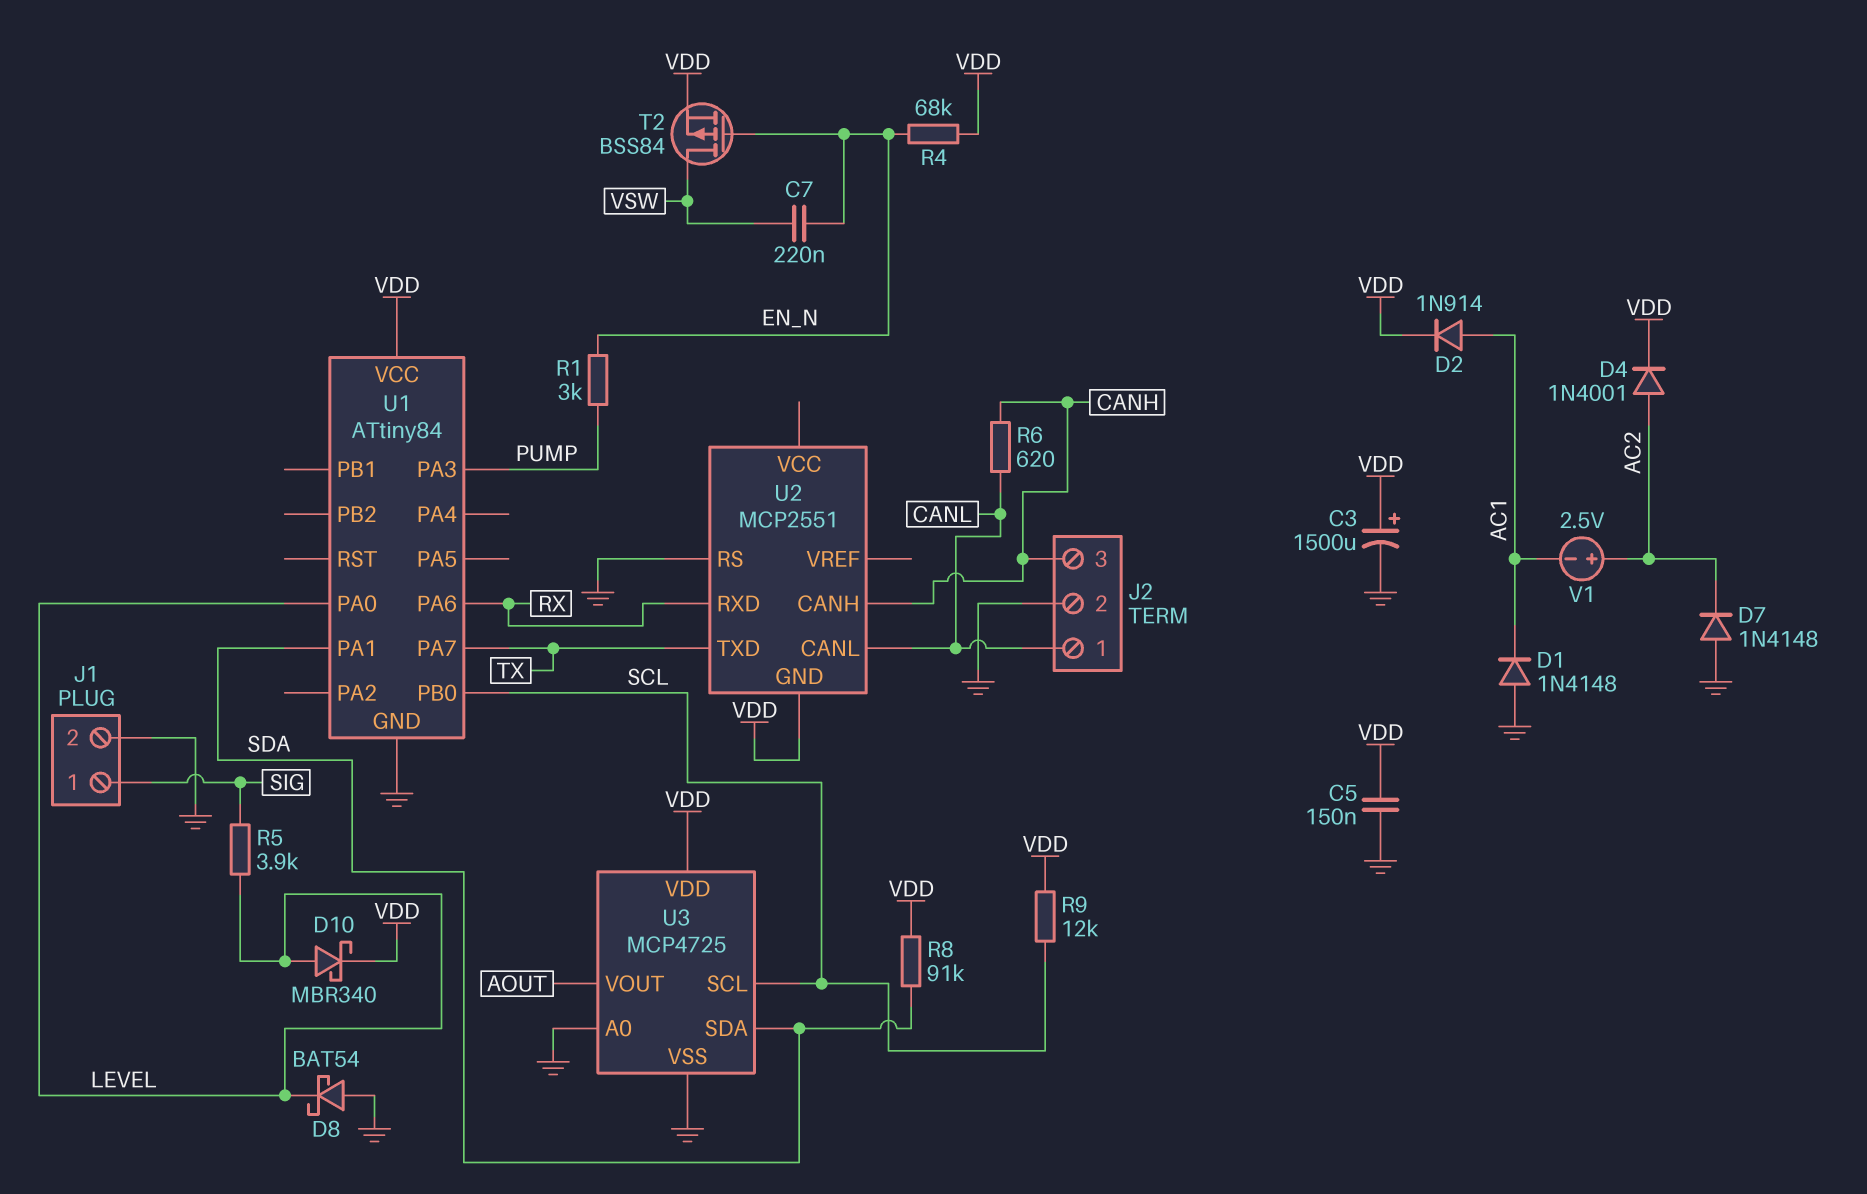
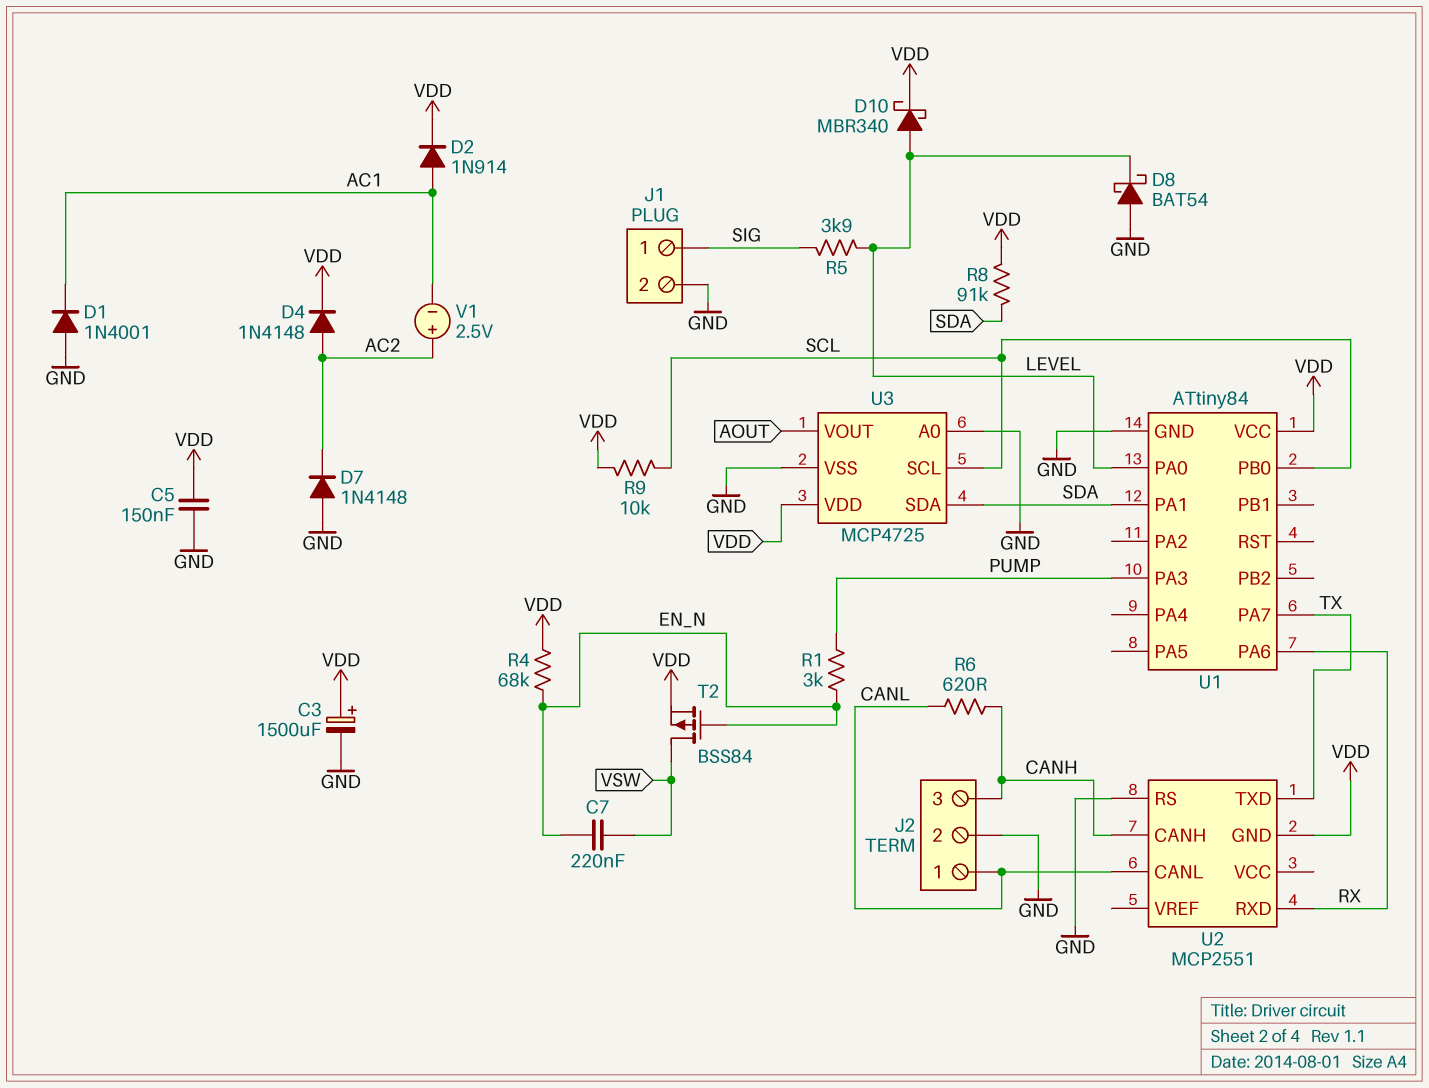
D1: diode 1N4148 (A GND, K AC1) -> diode 1N4001 (A GND, K AC1)
D4: diode 1N4001 (A AC2, K VDD) -> diode 1N4148 (A AC2, K VDD)
R9: 12k (SCL, VDD) -> 10k (SCL, VDD)

